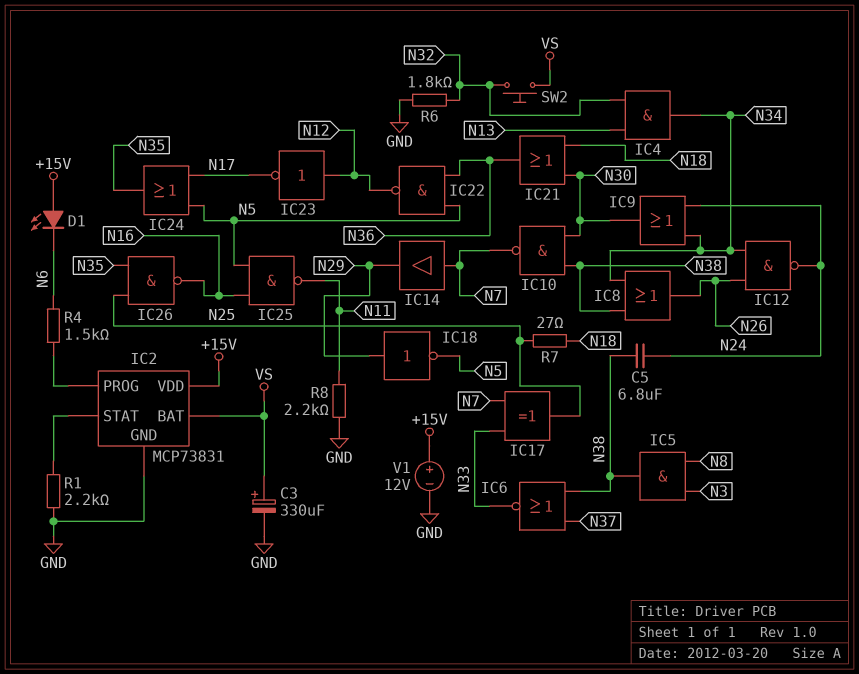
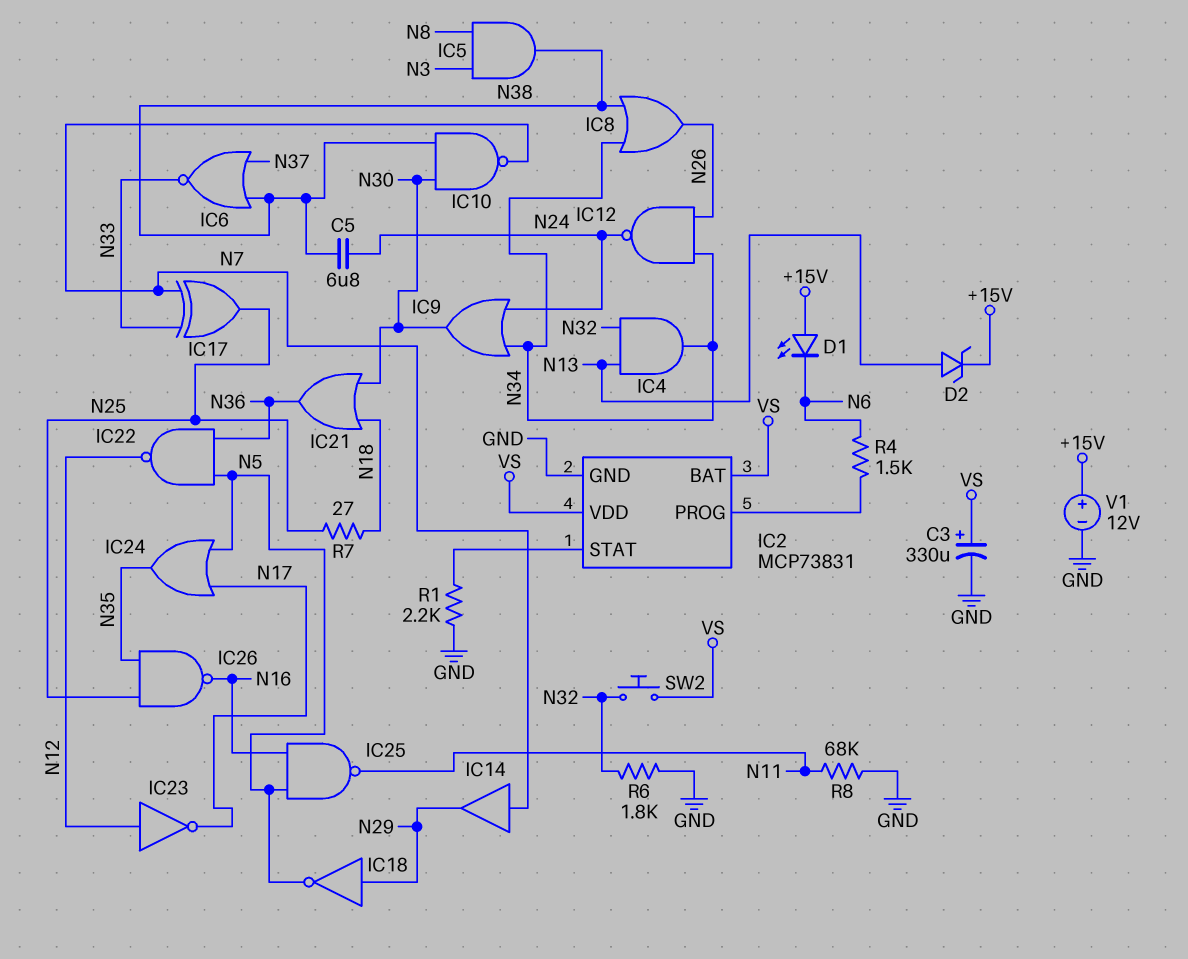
D2: none -> zener (A N13, K +15V)
IC2 pin VDD: +15V -> VS
R8: 2.2k (GND, N11) -> 68k (GND, N11)

